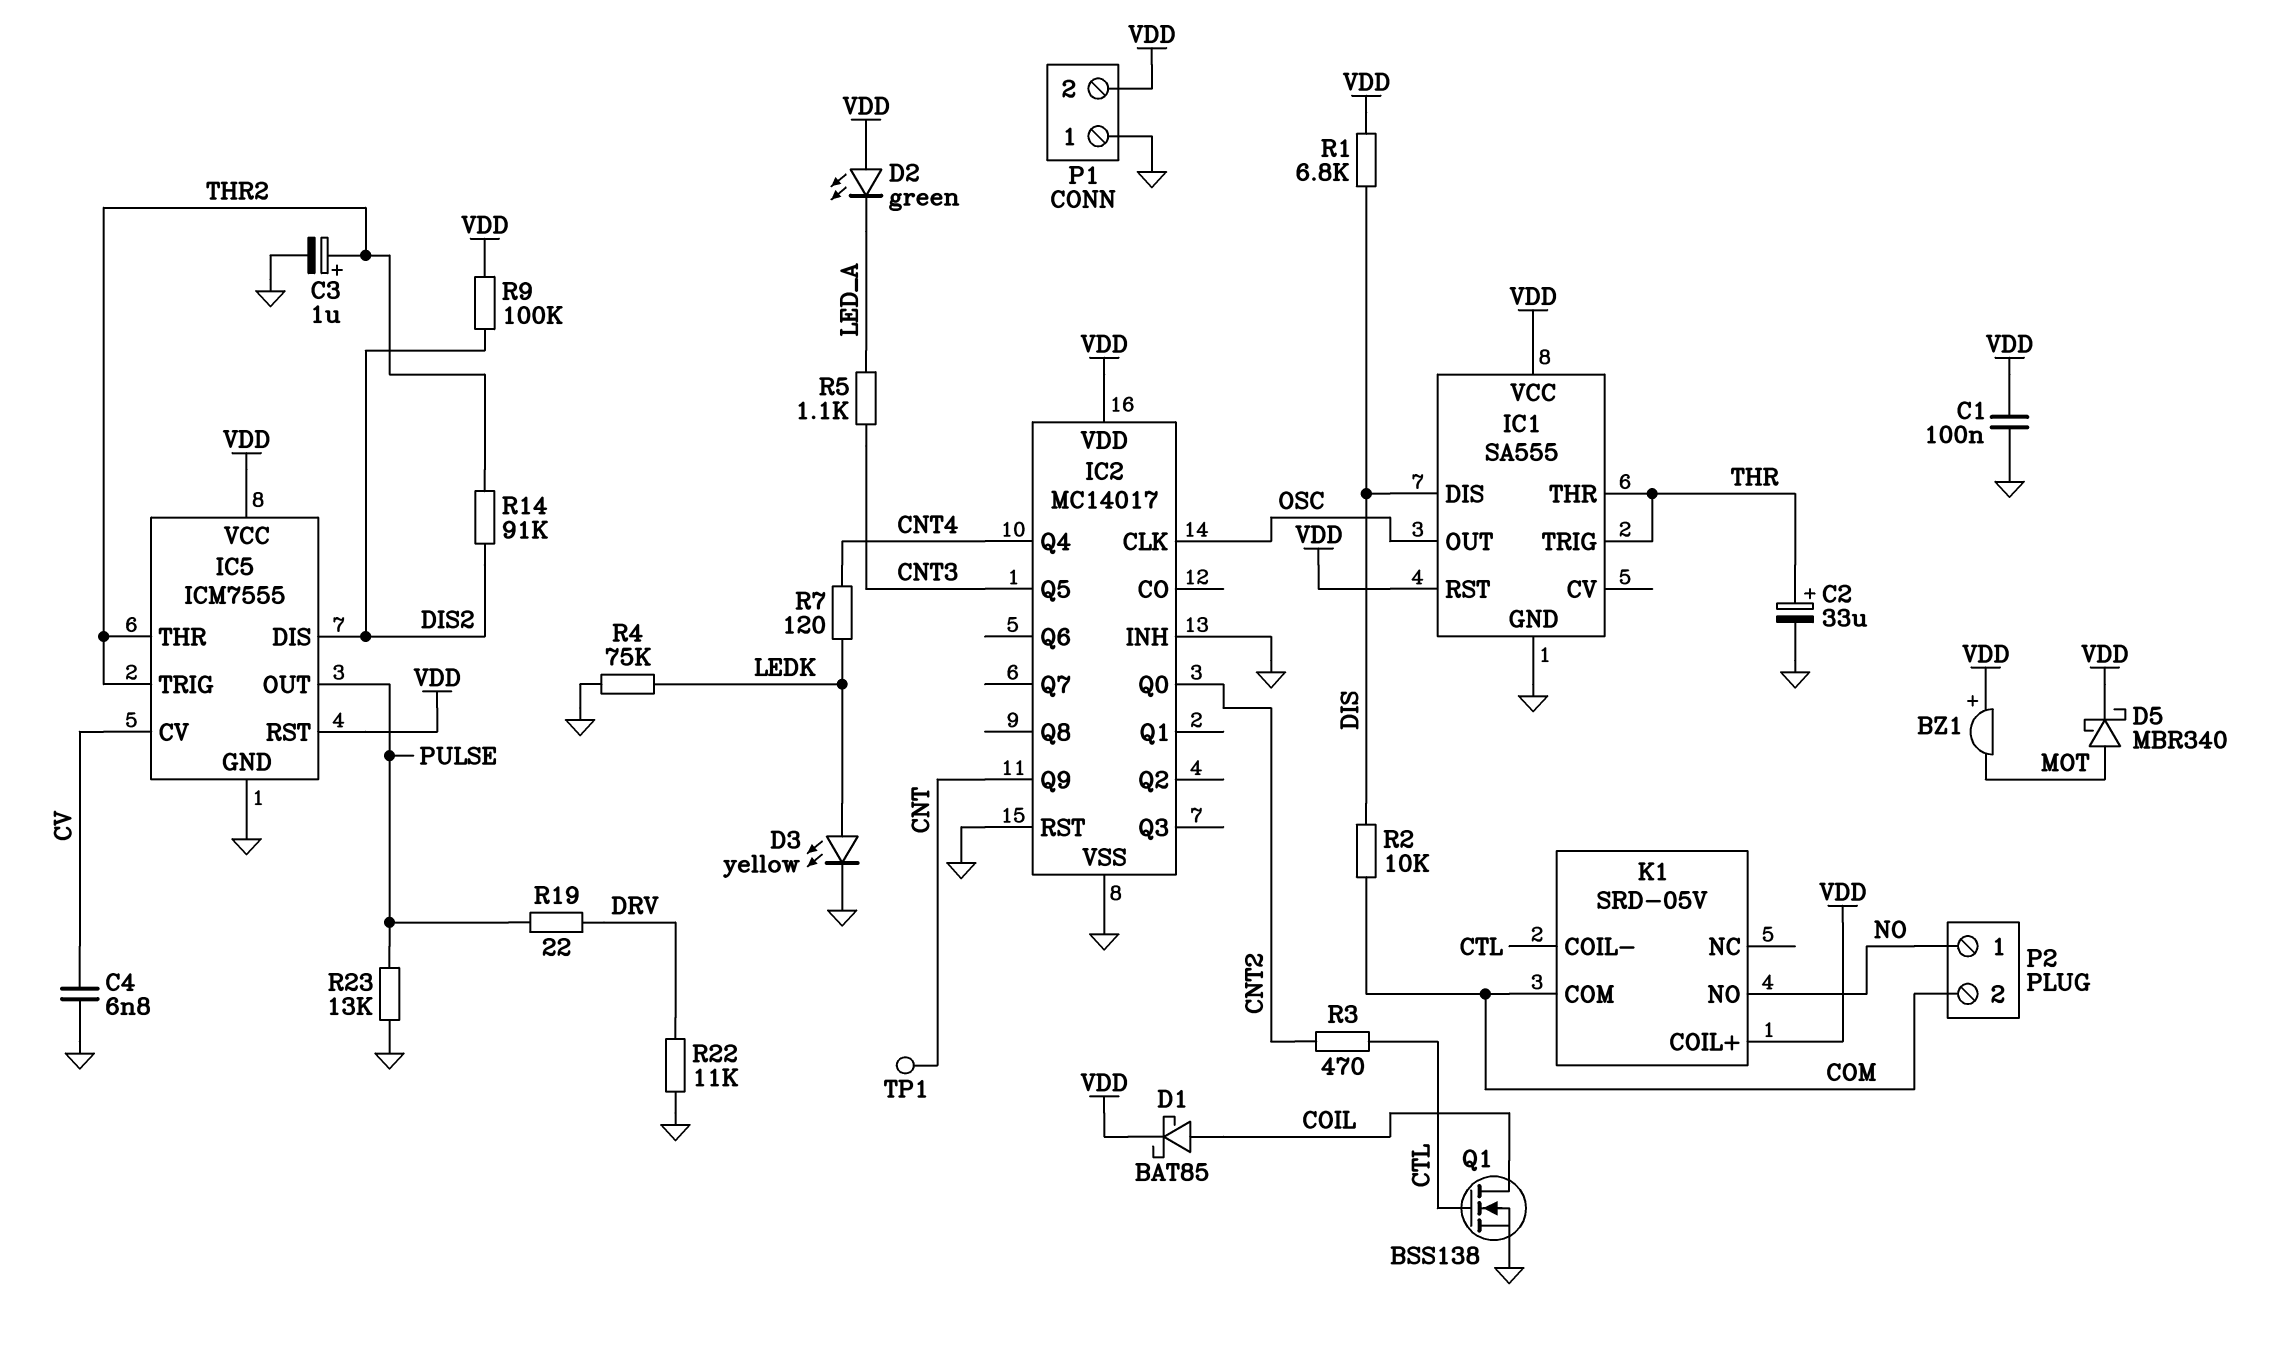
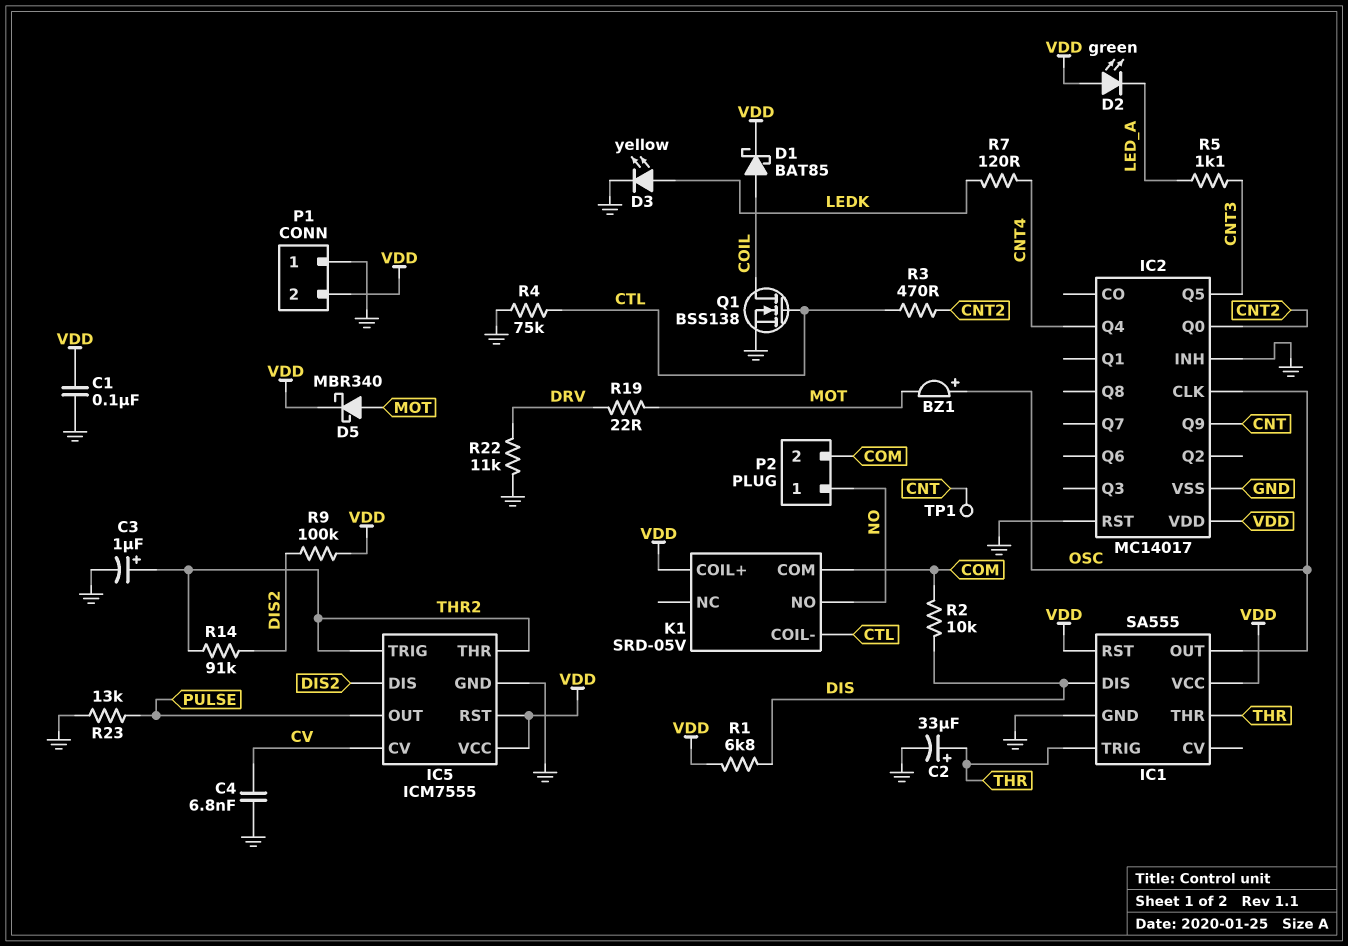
BZ1: buzzer (plus VDD, minus MOT) -> buzzer (plus OSC, minus MOT)
R4: 75k (GND, LEDK) -> 75k (CTL, GND)
R19: 22 (DRV, PULSE) -> 22 (DRV, MOT)

